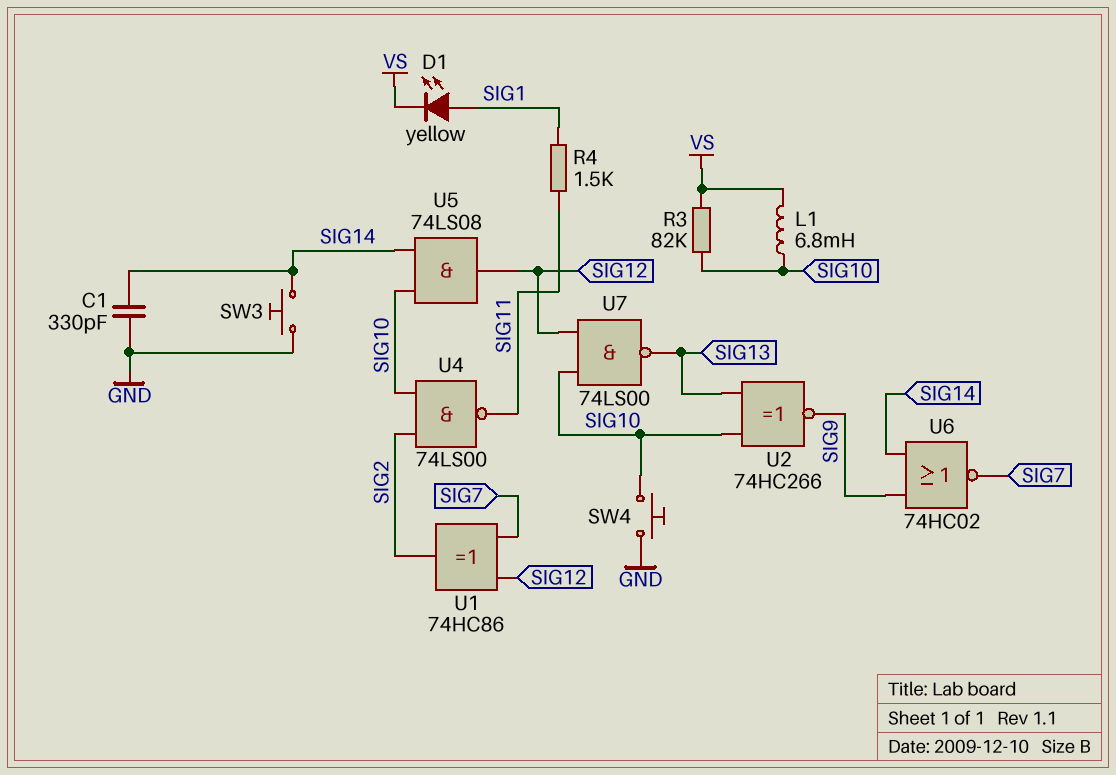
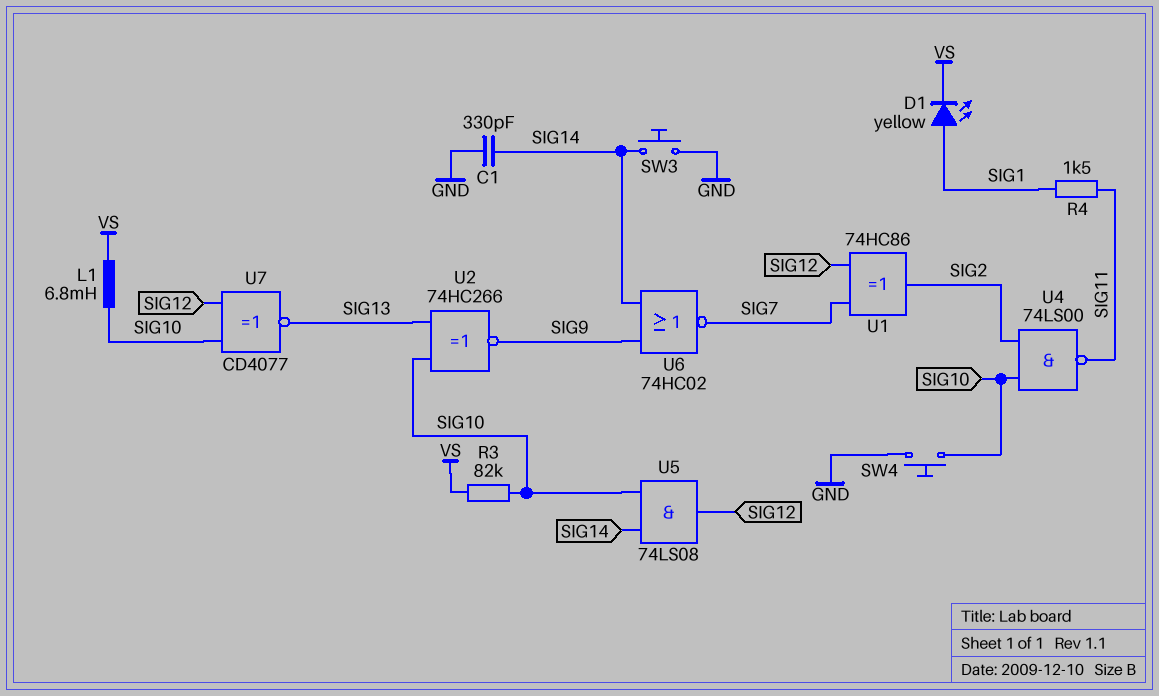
U7: NAND 74LS00 (in SIG10, in SIG12, out SIG13) -> XNOR CD4077 (in SIG10, in SIG12, out SIG13)

